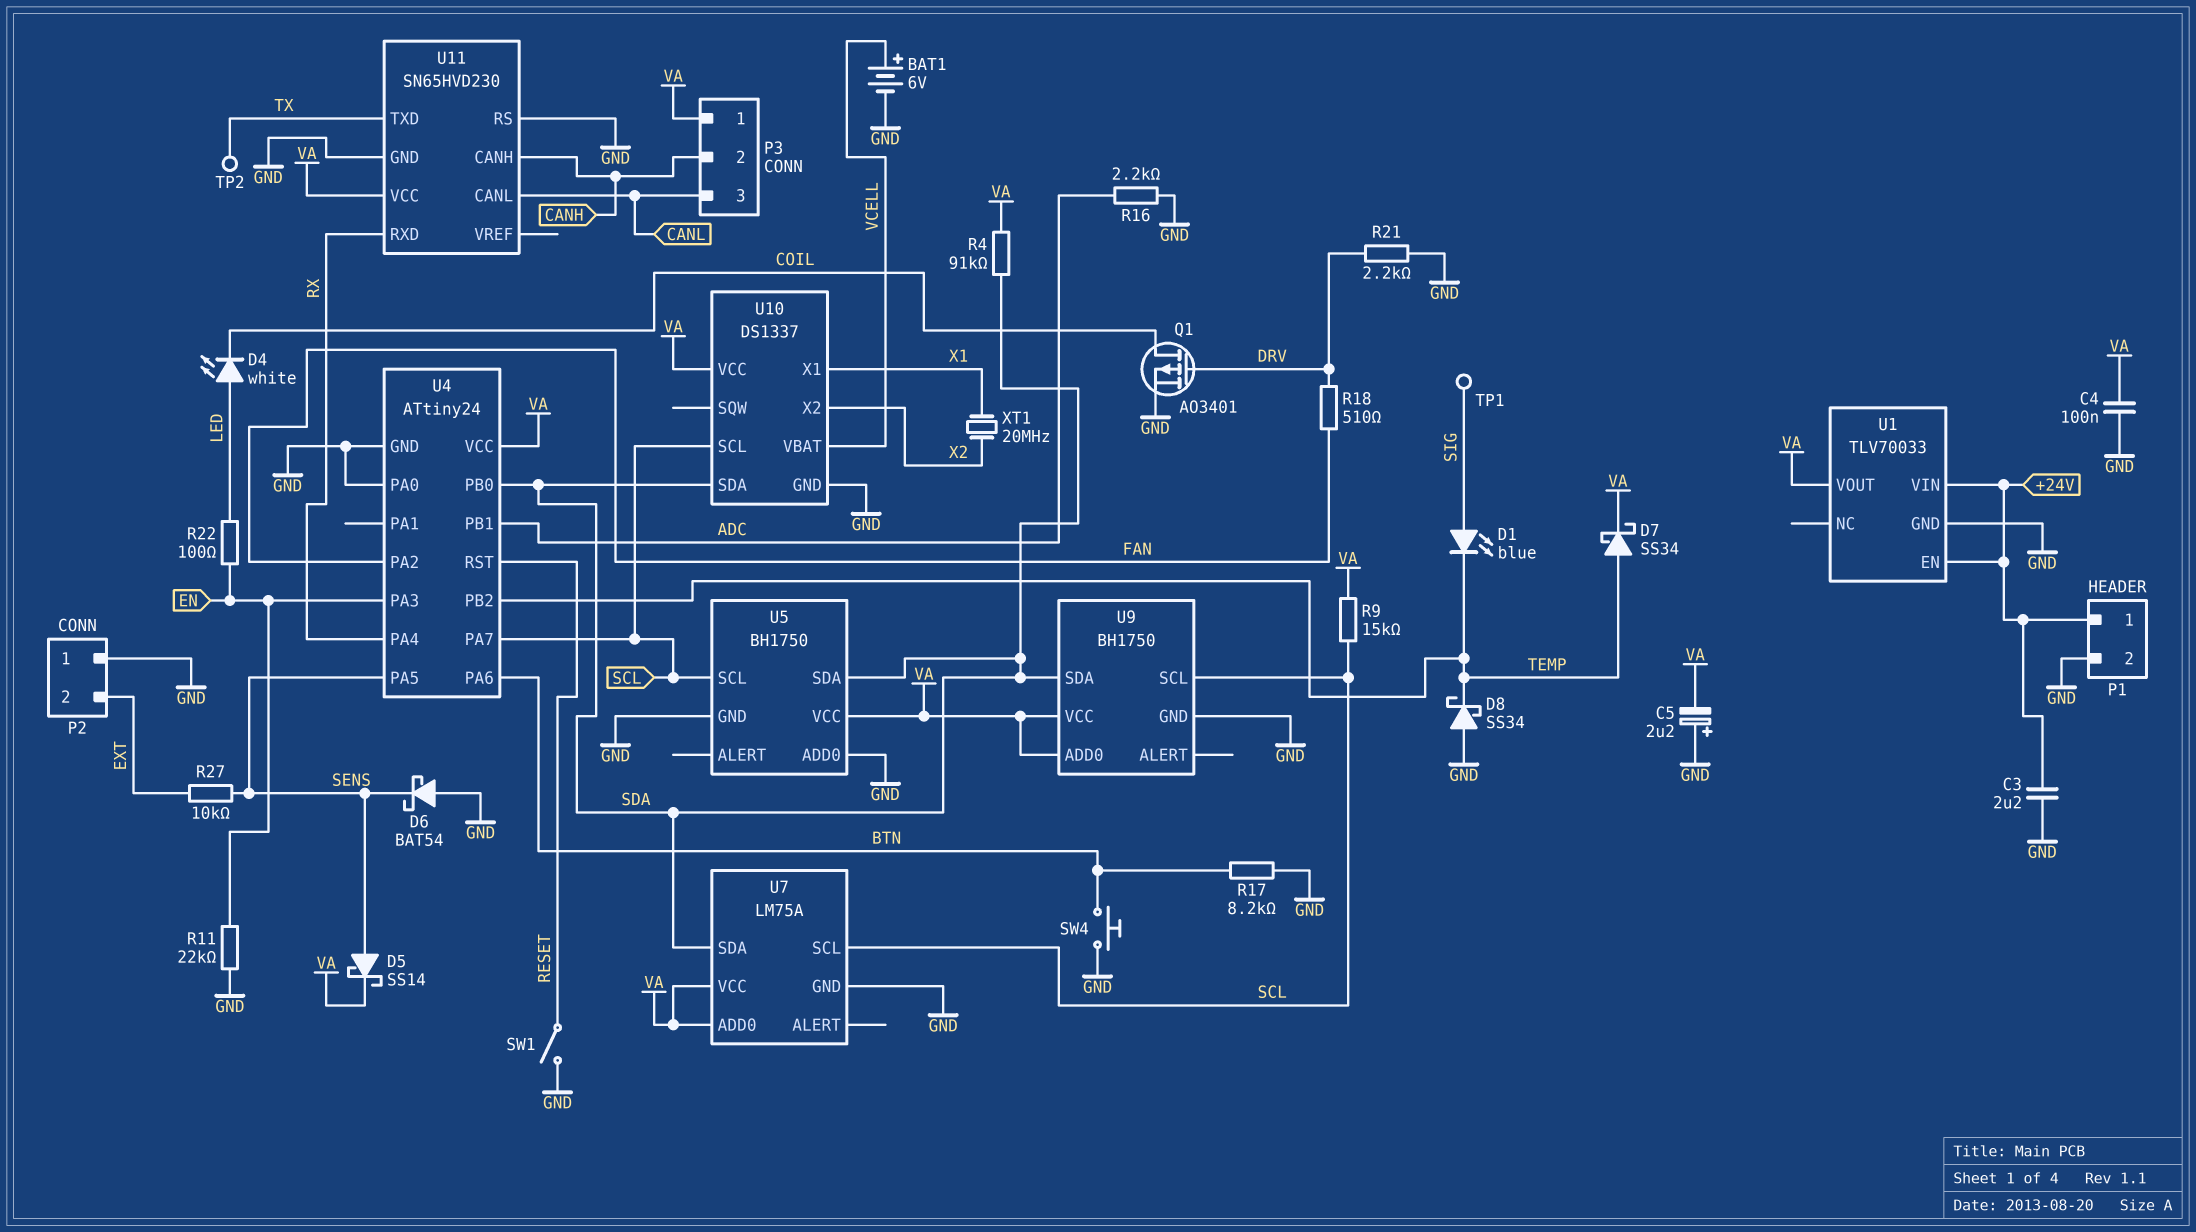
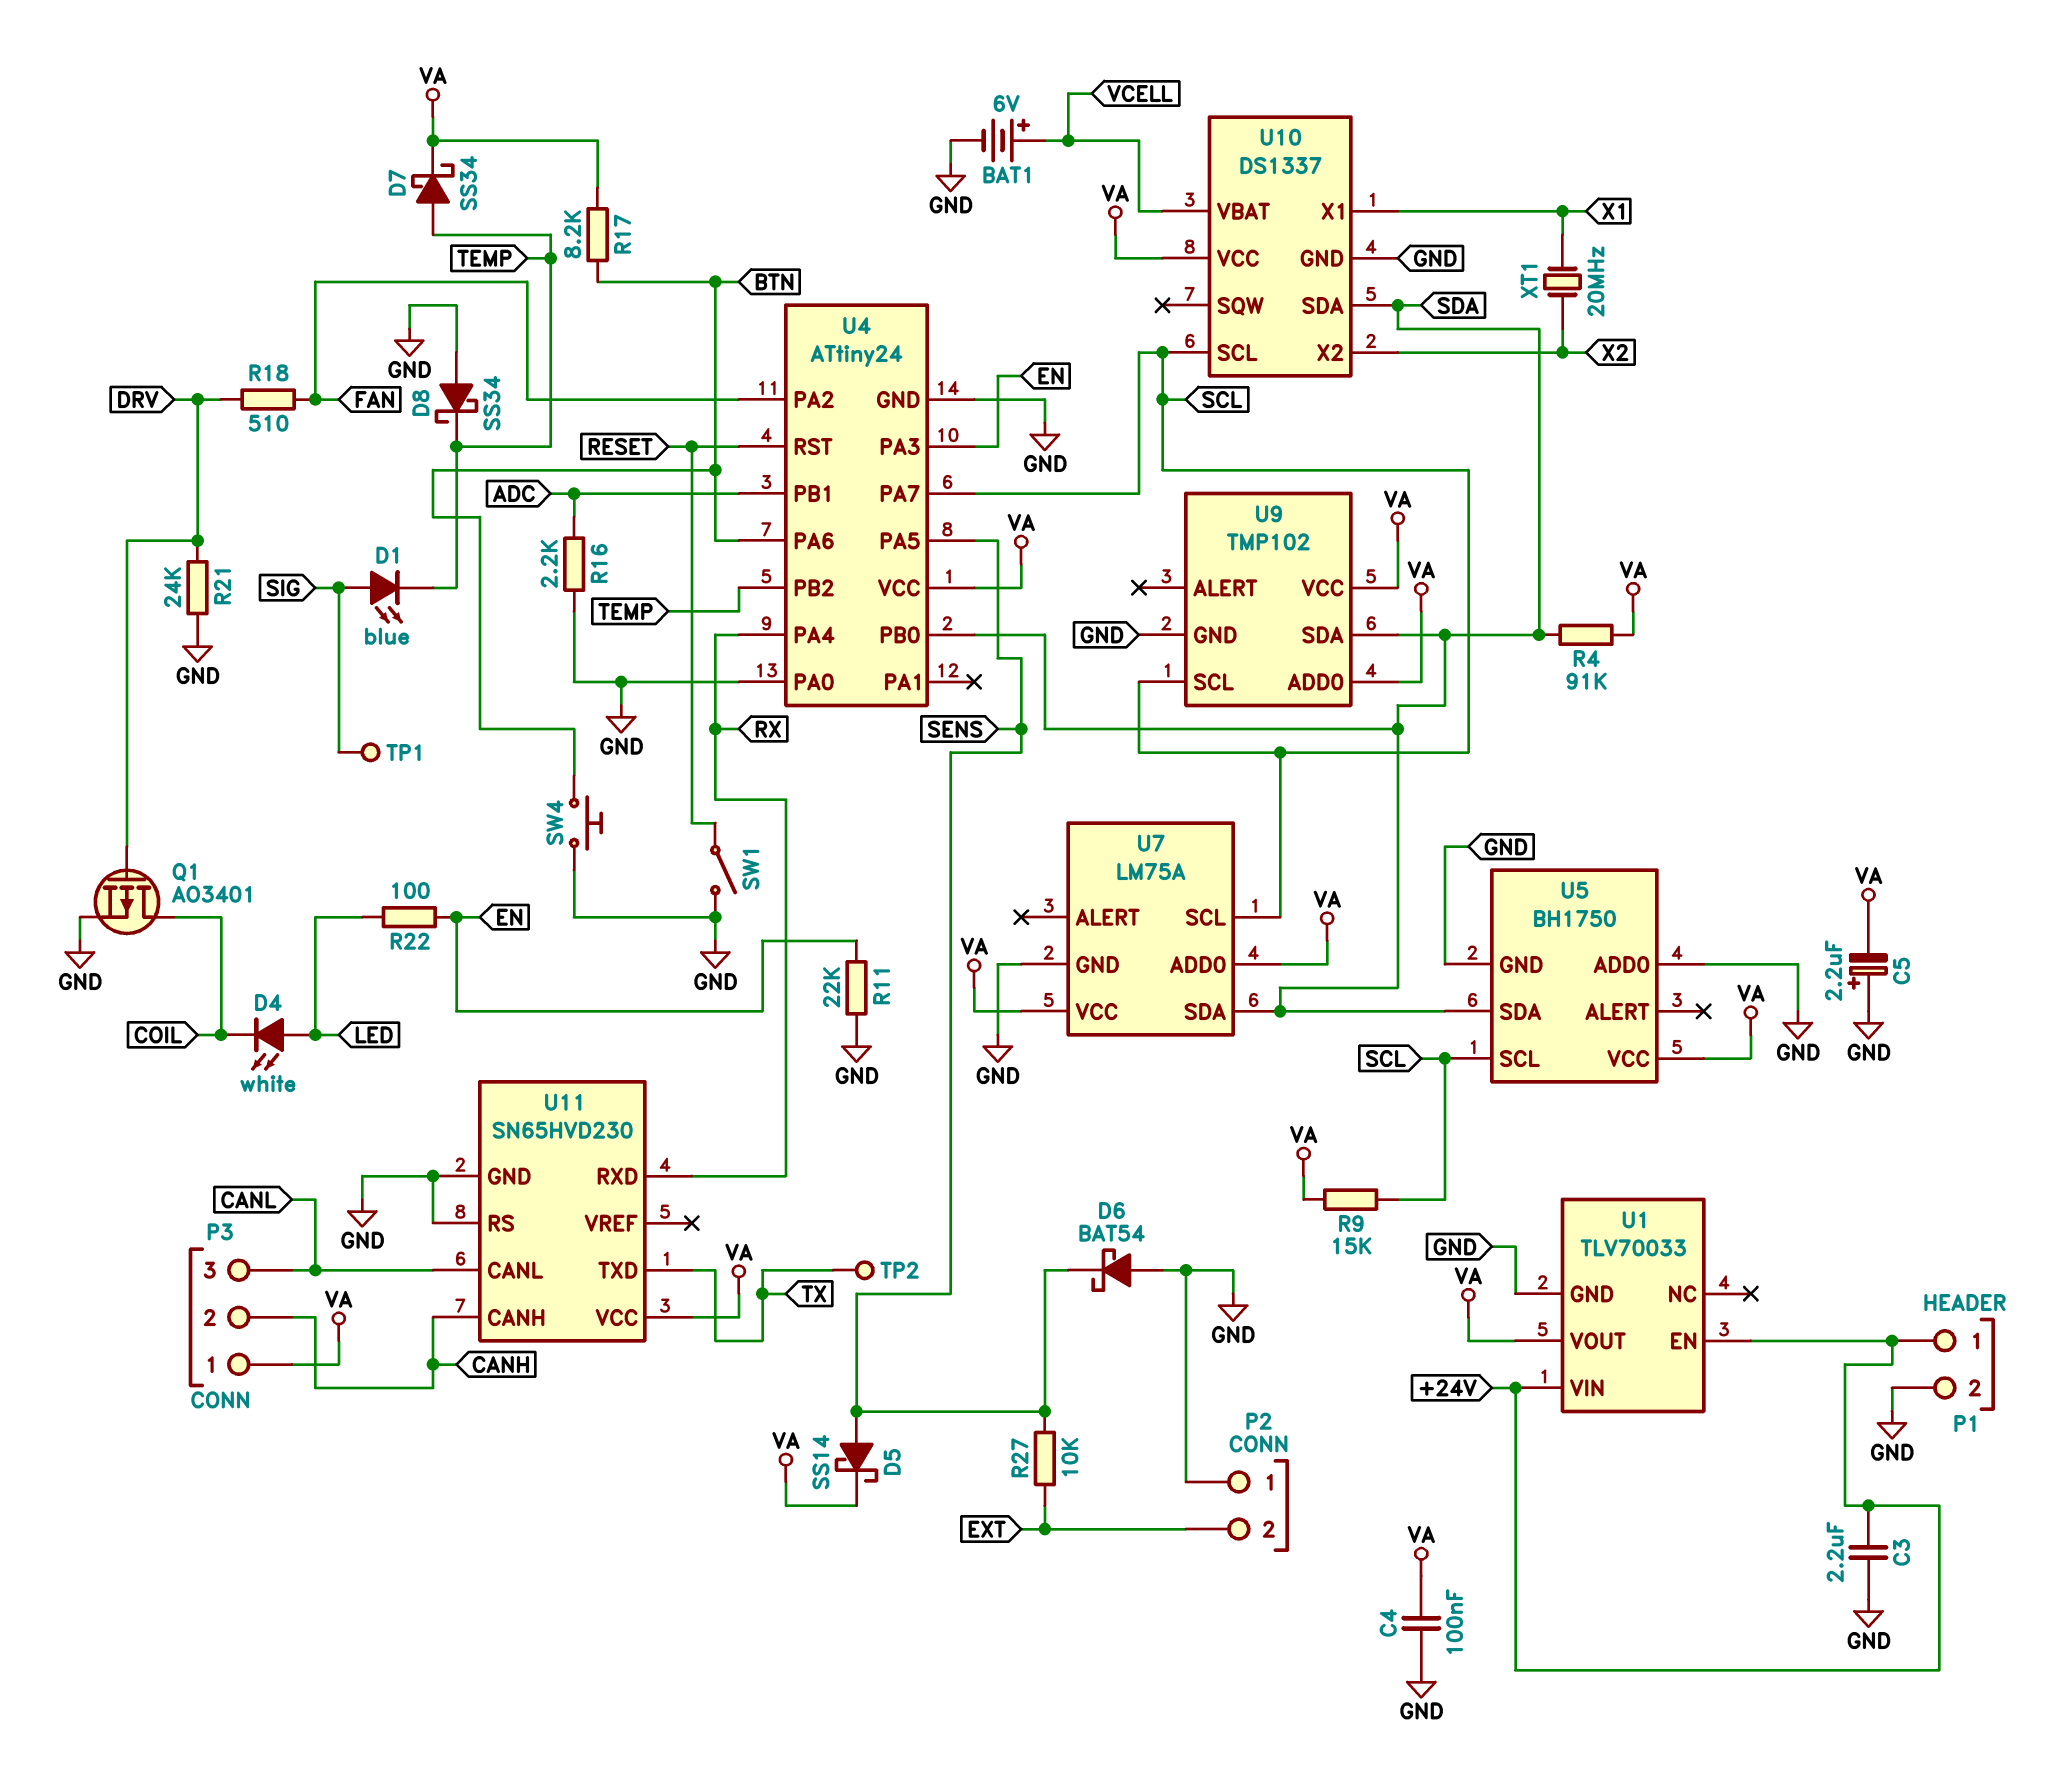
R17: 8.2k (BTN, GND) -> 8.2k (BTN, VA)
R21: 2.2k (DRV, GND) -> 24k (DRV, GND)
U9: BH1750 -> TMP102

